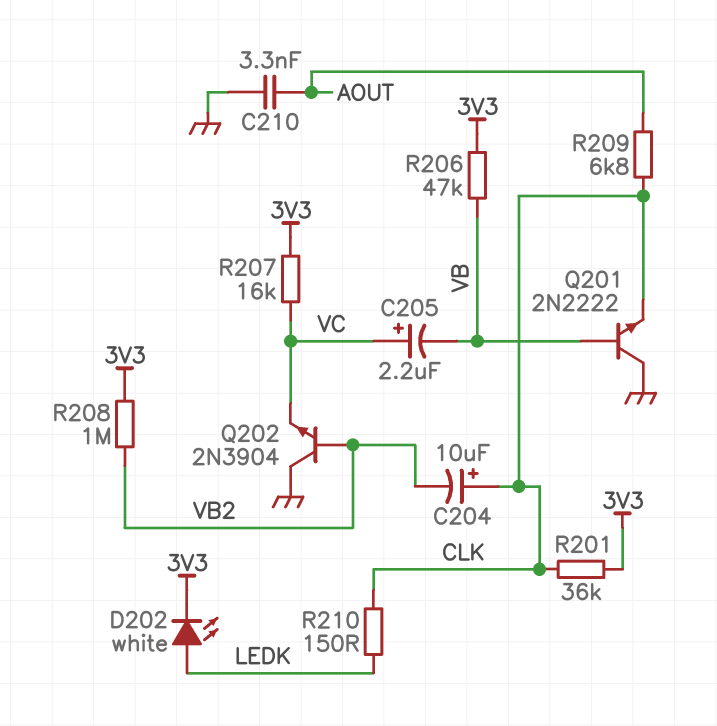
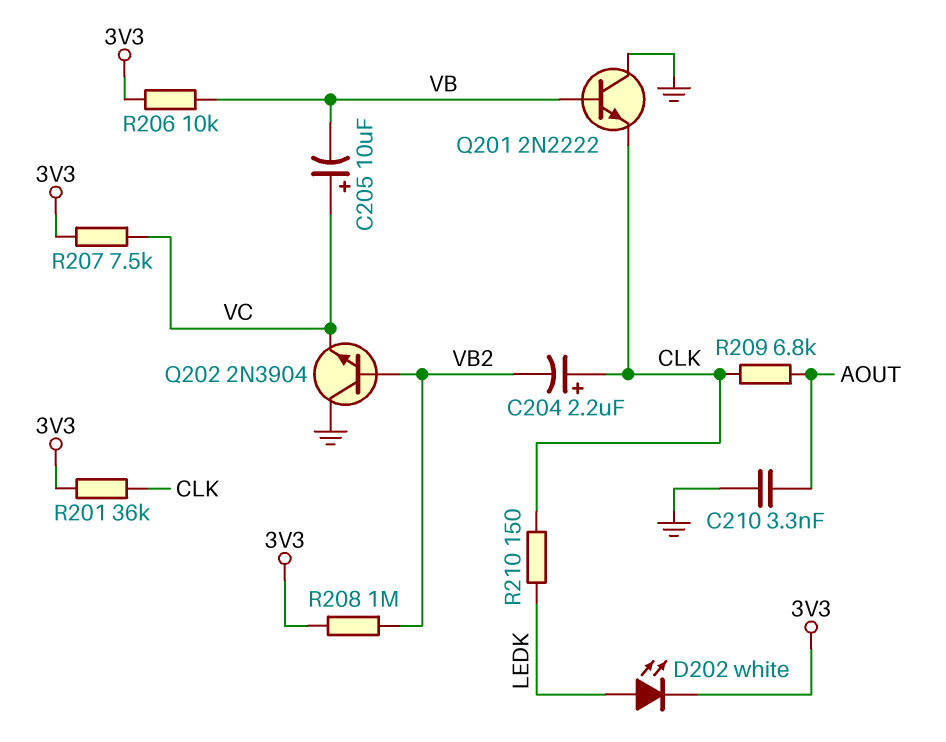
C204: 10uF (plus CLK, minus VB2) -> 2.2uF (plus CLK, minus VB2)
C205: 2.2uF (plus VC, minus VB) -> 10uF (plus VC, minus VB)
R206: 47k (3V3, VB) -> 10k (3V3, VB)
R207: 16k (3V3, VC) -> 7.5k (3V3, VC)

